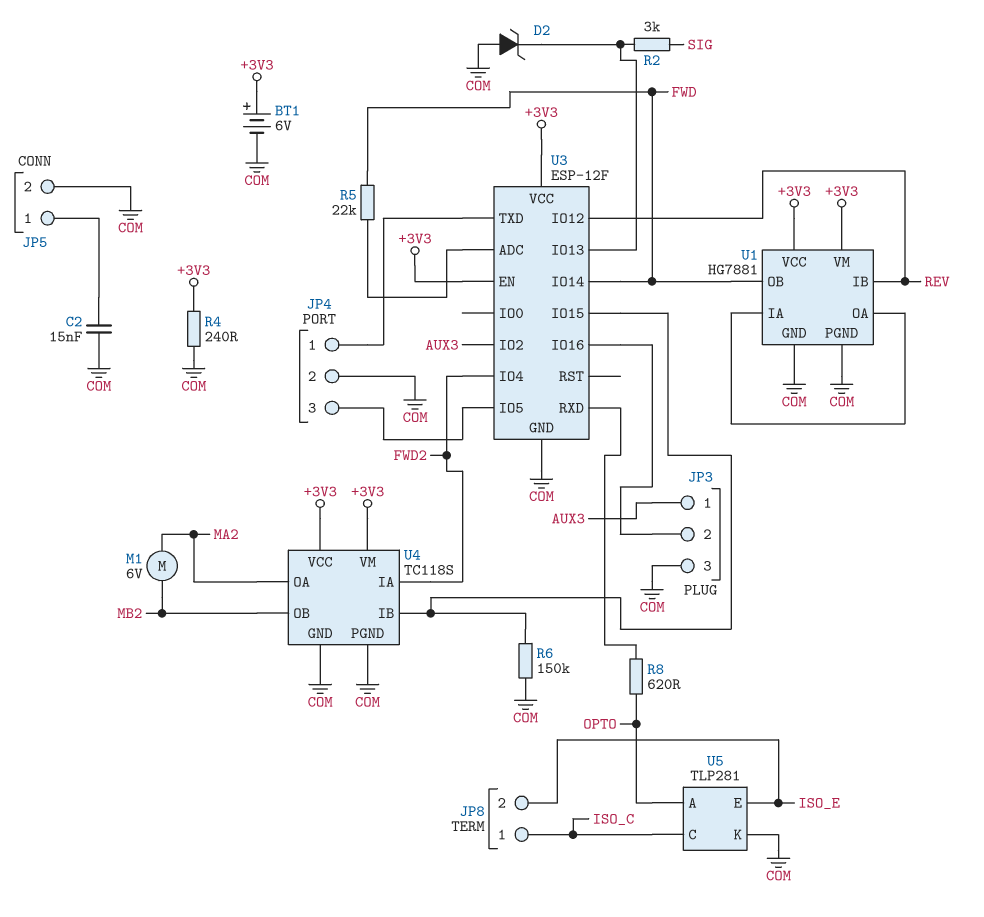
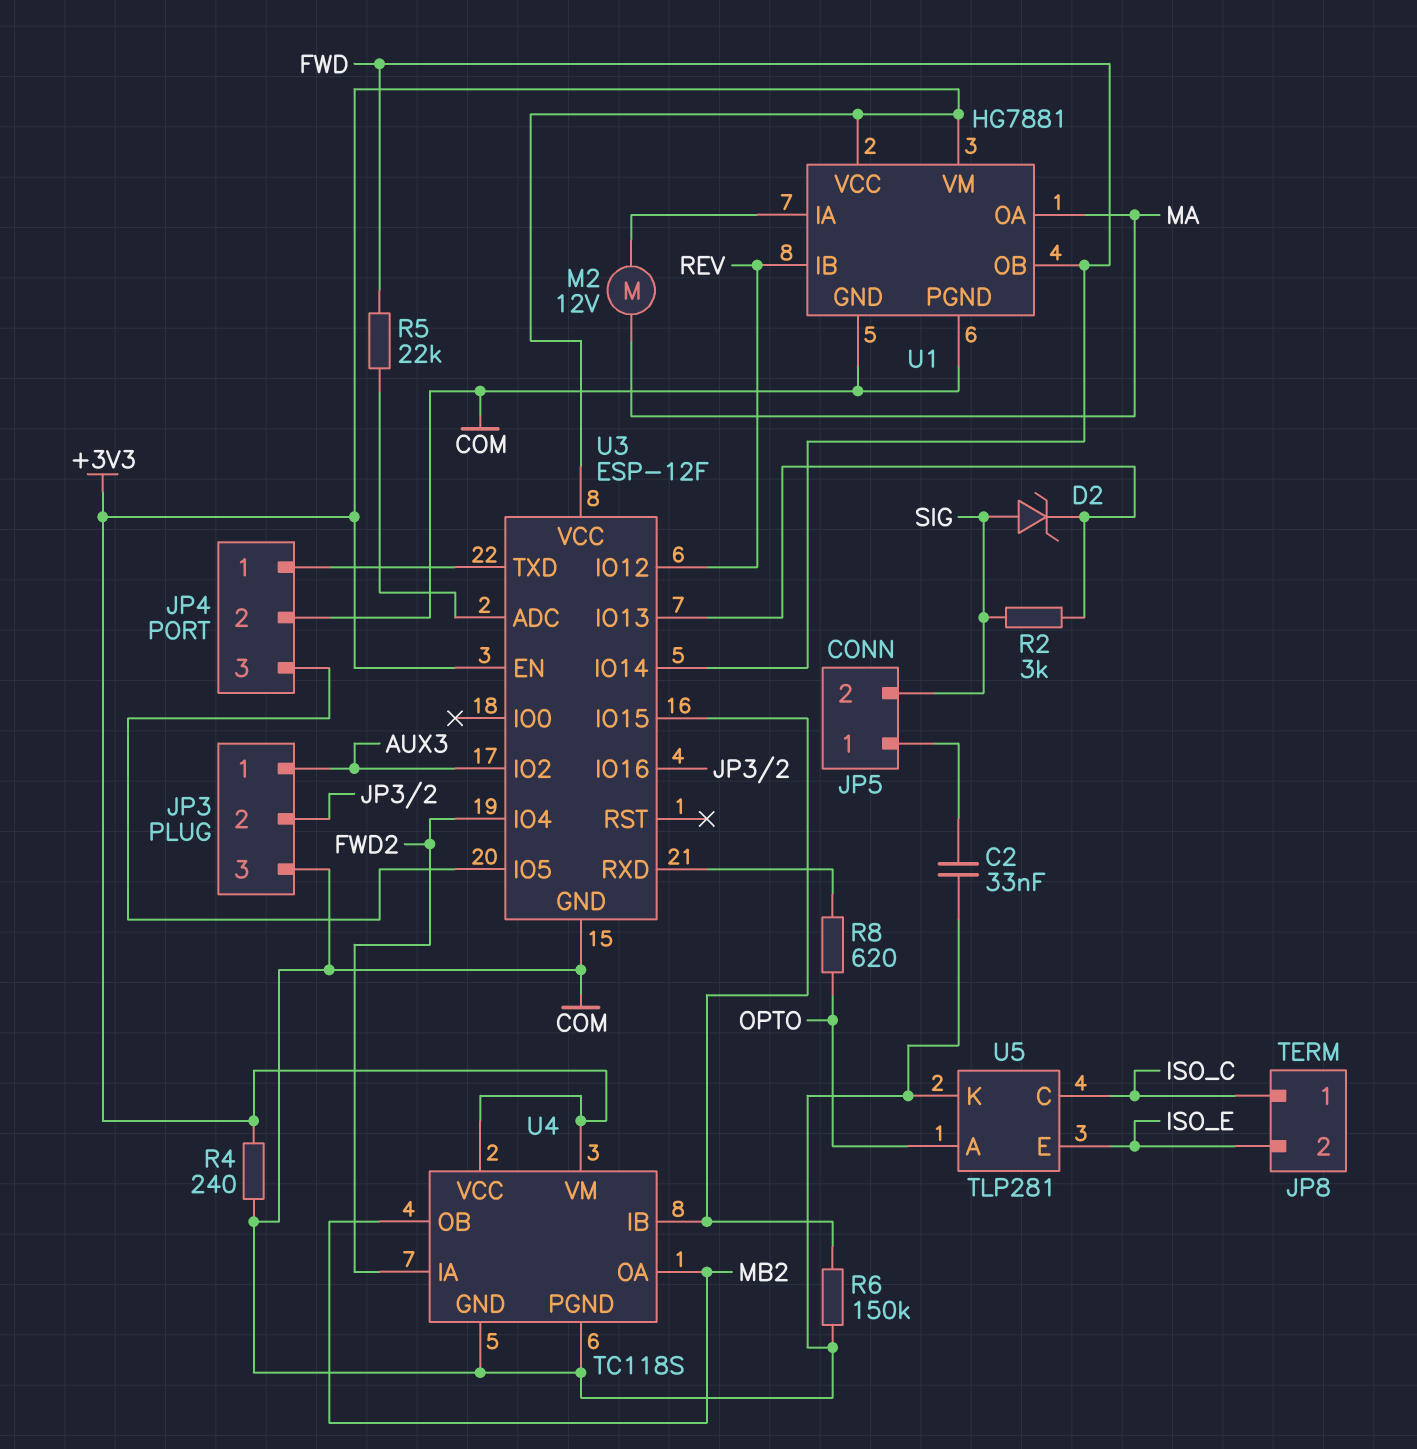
BT1: 6V (plus +3V3, minus COM) -> none
C2: 15nF (COM, JP5/1) -> 33nF (COM, JP5/1)
D2: zener (A COM, K U3/IO13) -> zener (A SIG, K U3/IO13)
JP5 pin 2: COM -> SIG
M1: motor 6V (MA2, MB2) -> none
M2: none -> motor 12V (MA, U1/IA)
U1 pin OA: U1/IA -> MA
U4 pin OA: MA2 -> MB2

